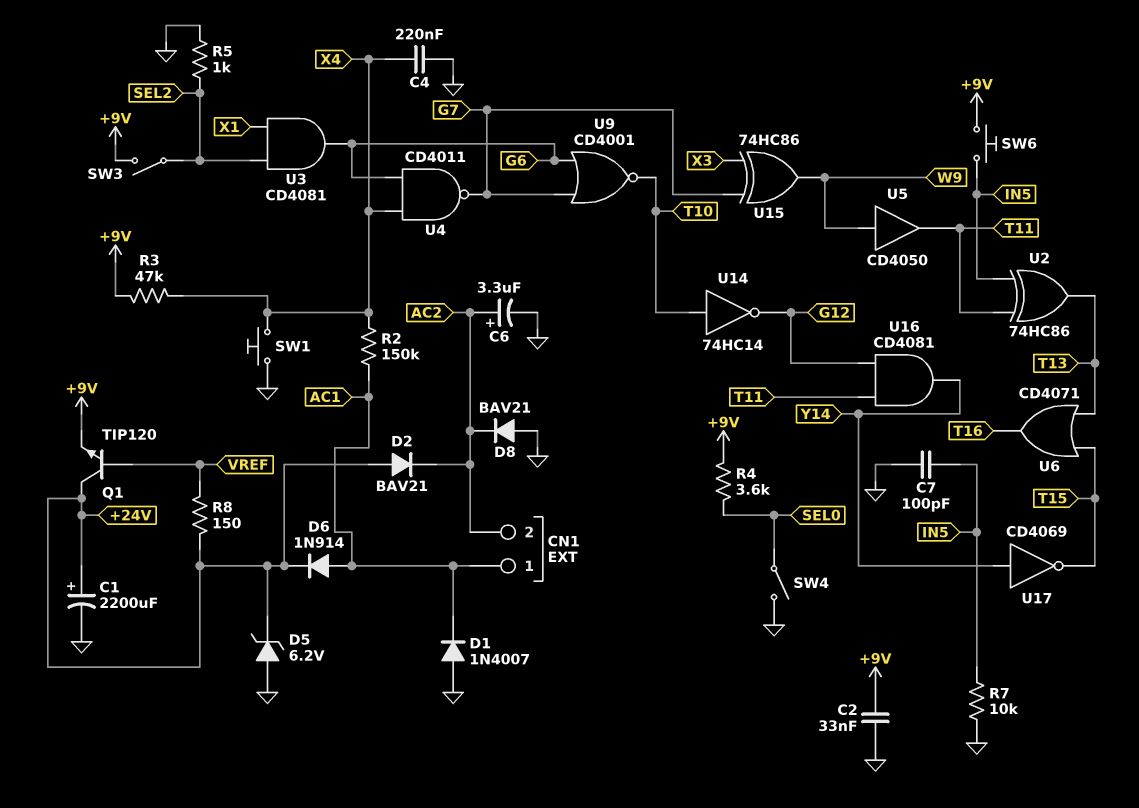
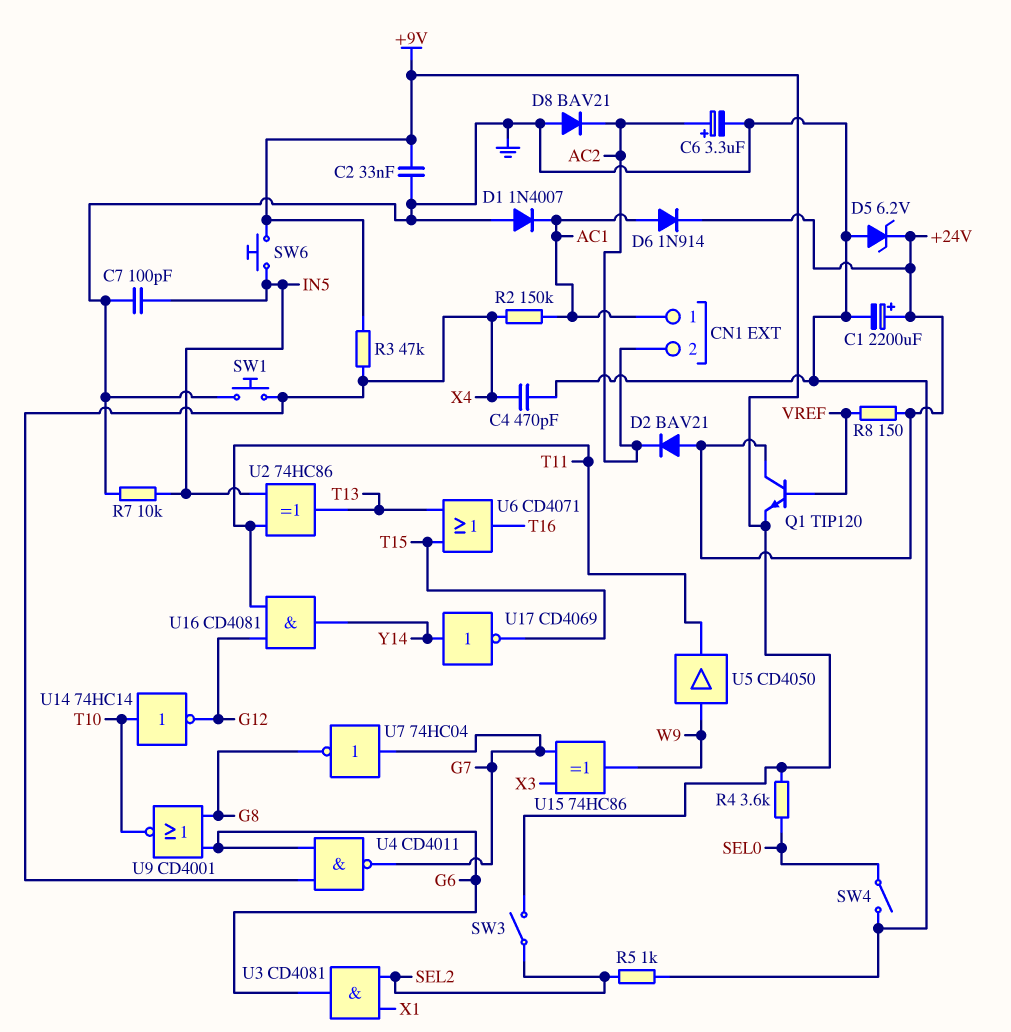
C4: 220nF (GND, X4) -> 470pF (GND, X4)
U7: none -> NOT 74HC04 (in G7, out G8)
U9: NOR CD4001 (in G6, in G7, out T10) -> NOR CD4001 (in G6, in G8, out T10)

